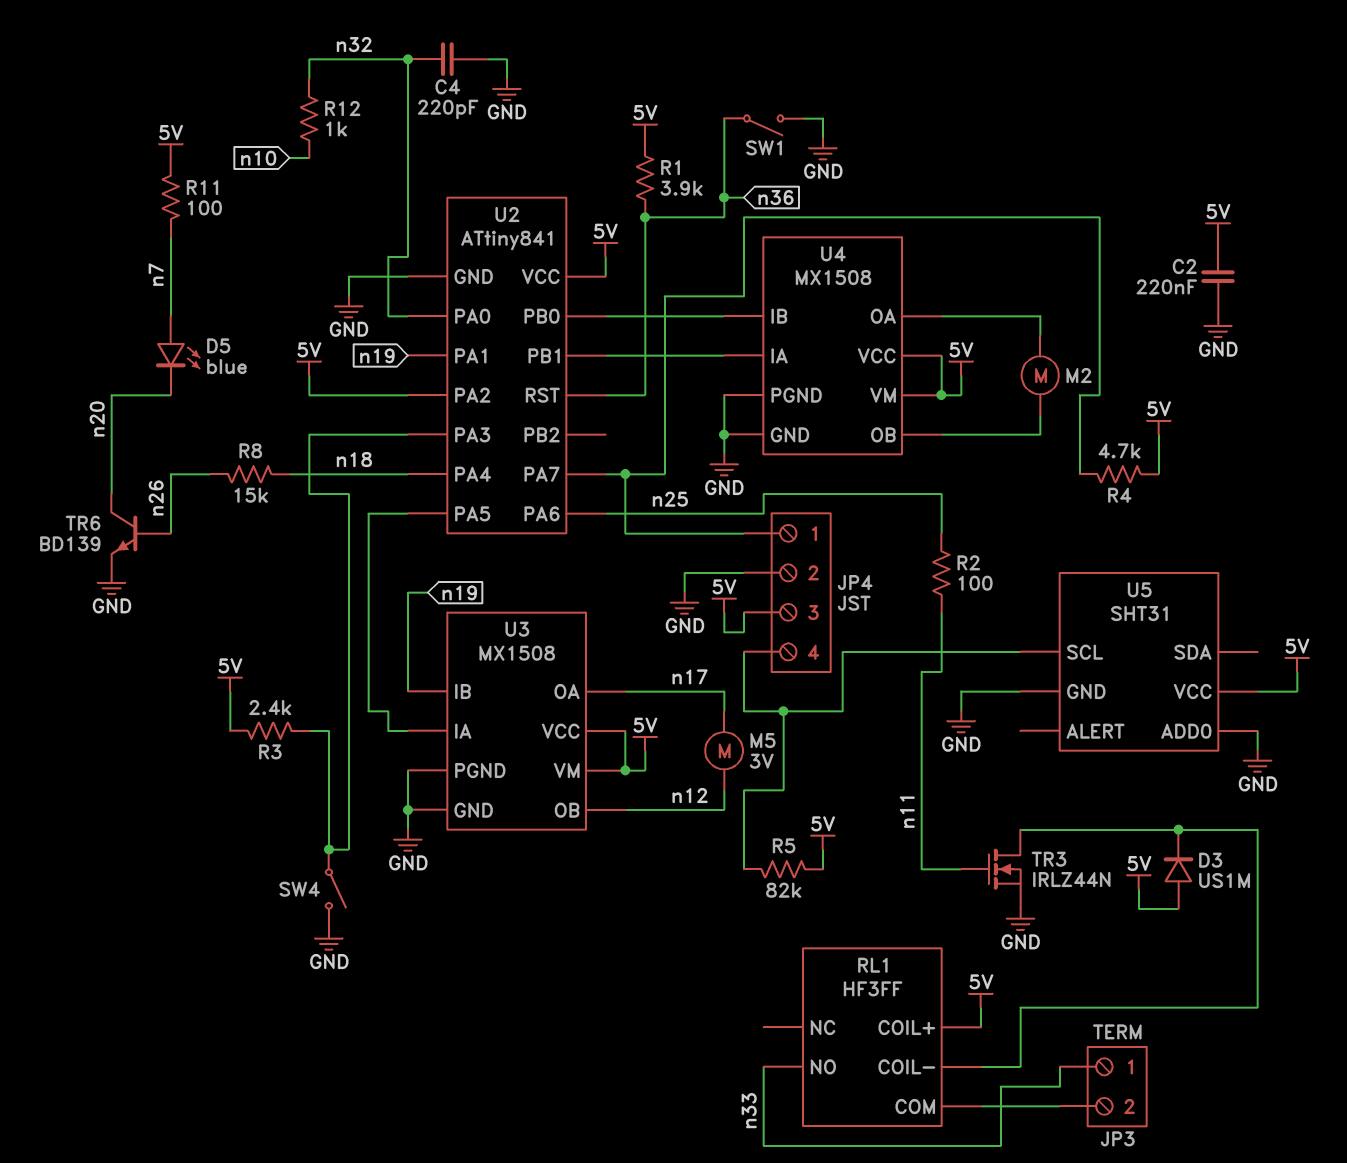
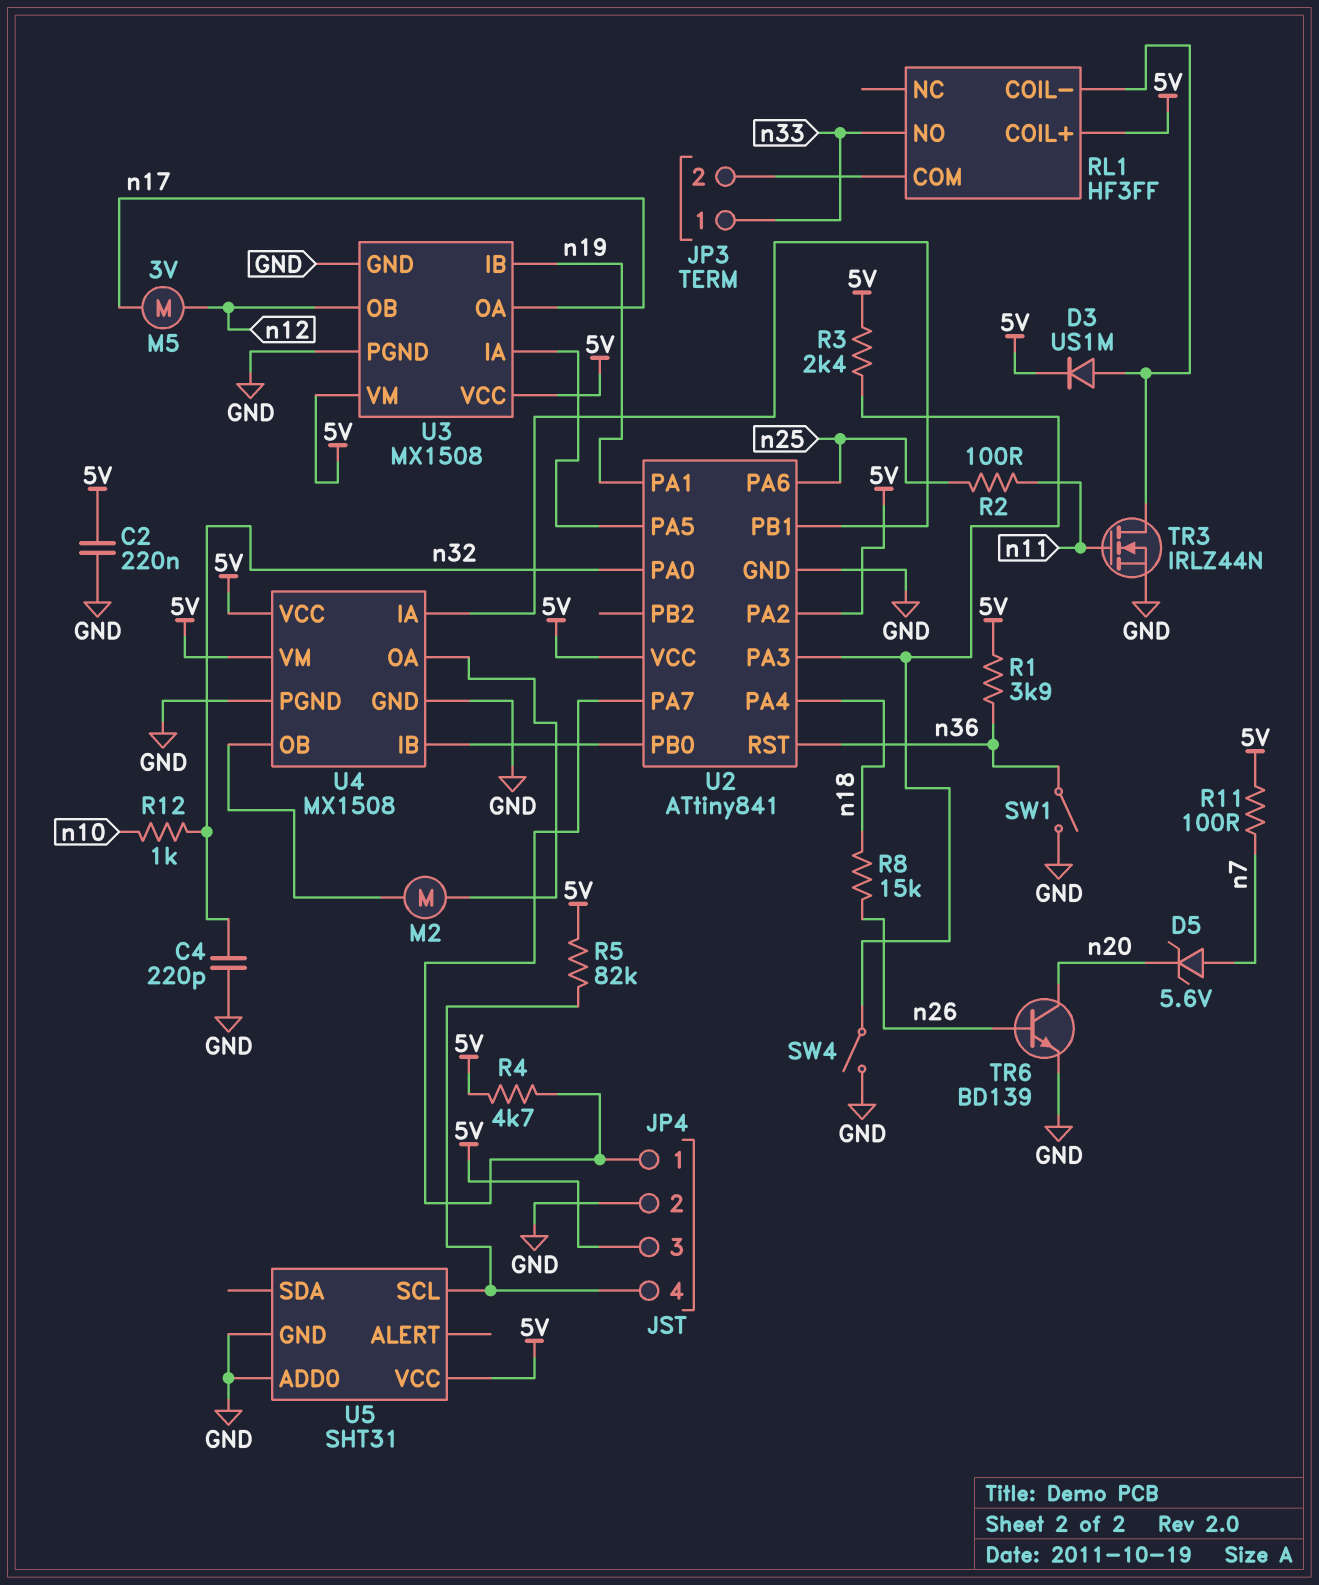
D3: diode US1M (A 5V, K RL1/COIL-) -> diode US1M (A RL1/COIL-, K 5V)
D5: LED blue (A n7, K n20) -> zener 5.6V (A n7, K n20)

